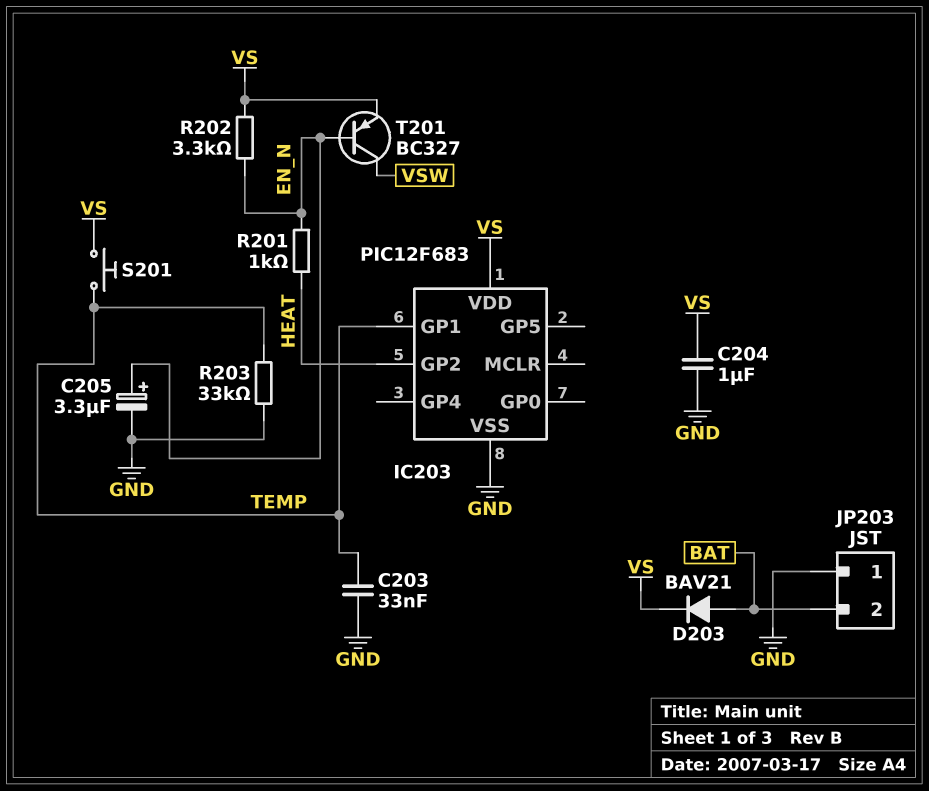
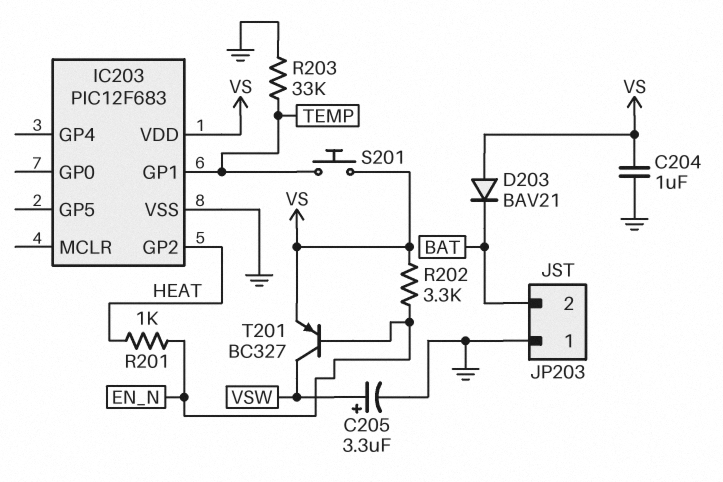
C203: 33nF (GND, TEMP) -> none
C205: 3.3uF (plus EN_N, minus GND) -> 3.3uF (plus VSW, minus GND)
D203: diode BAV21 (A BAT, K VS) -> diode BAV21 (A VS, K BAT)

